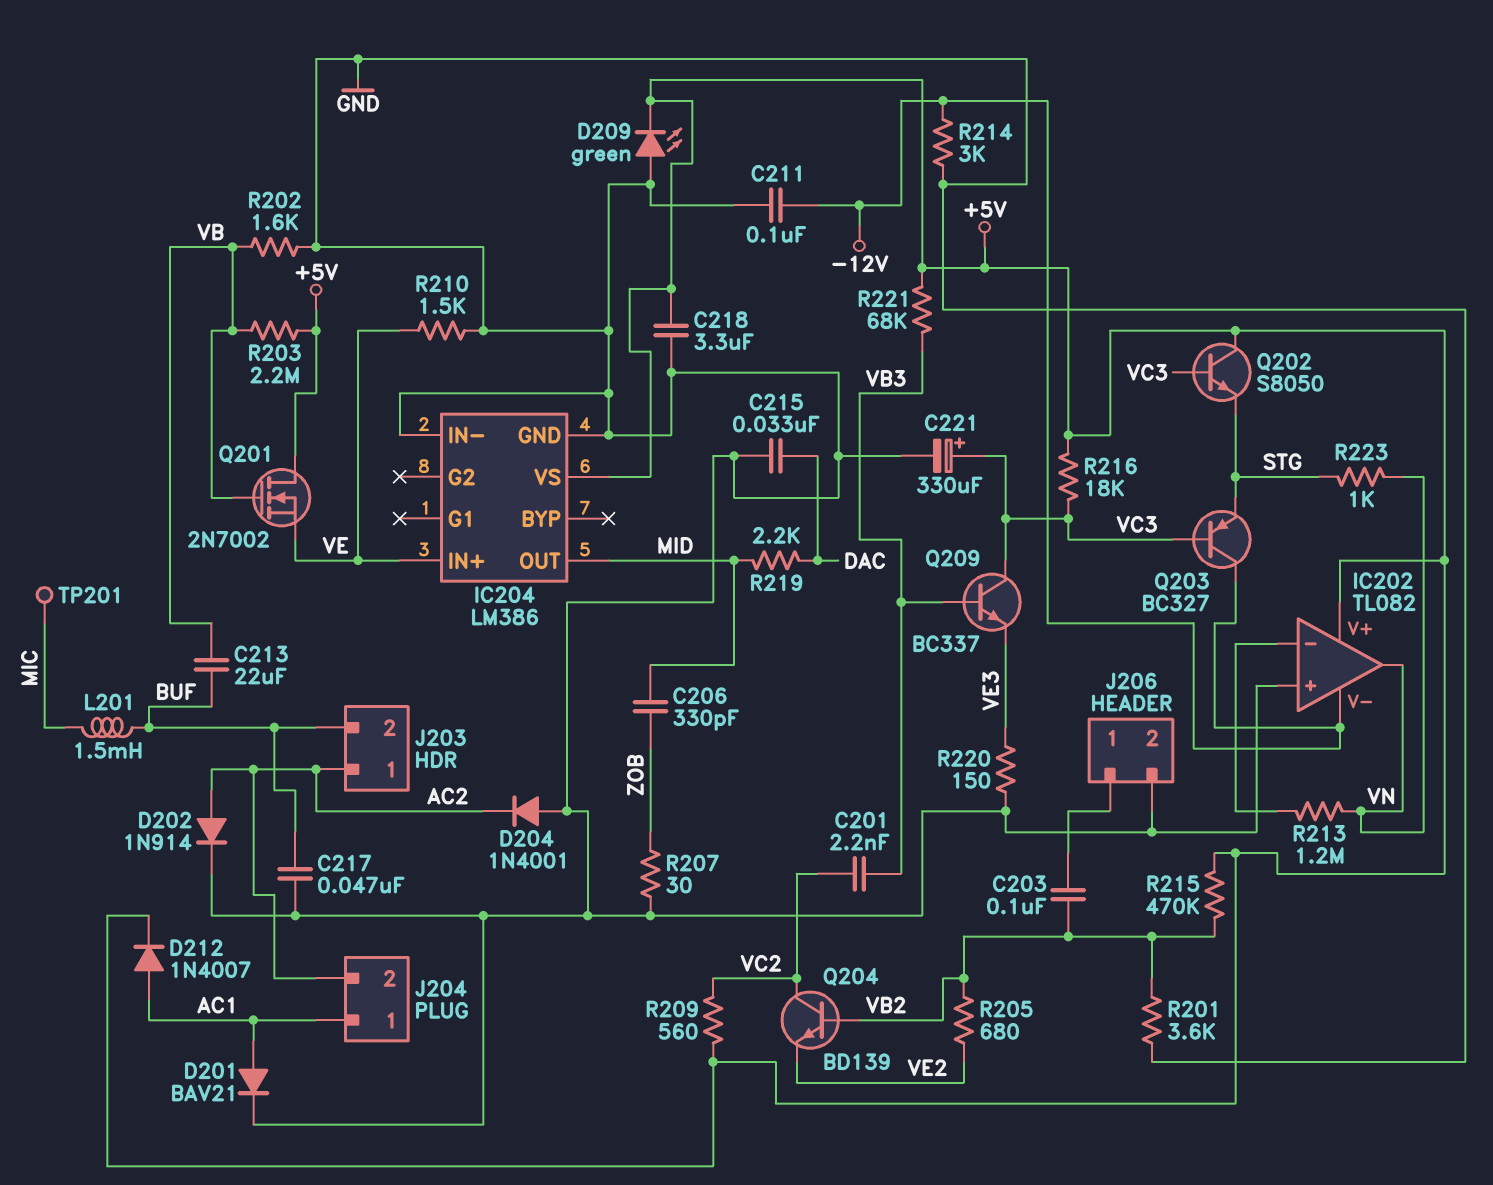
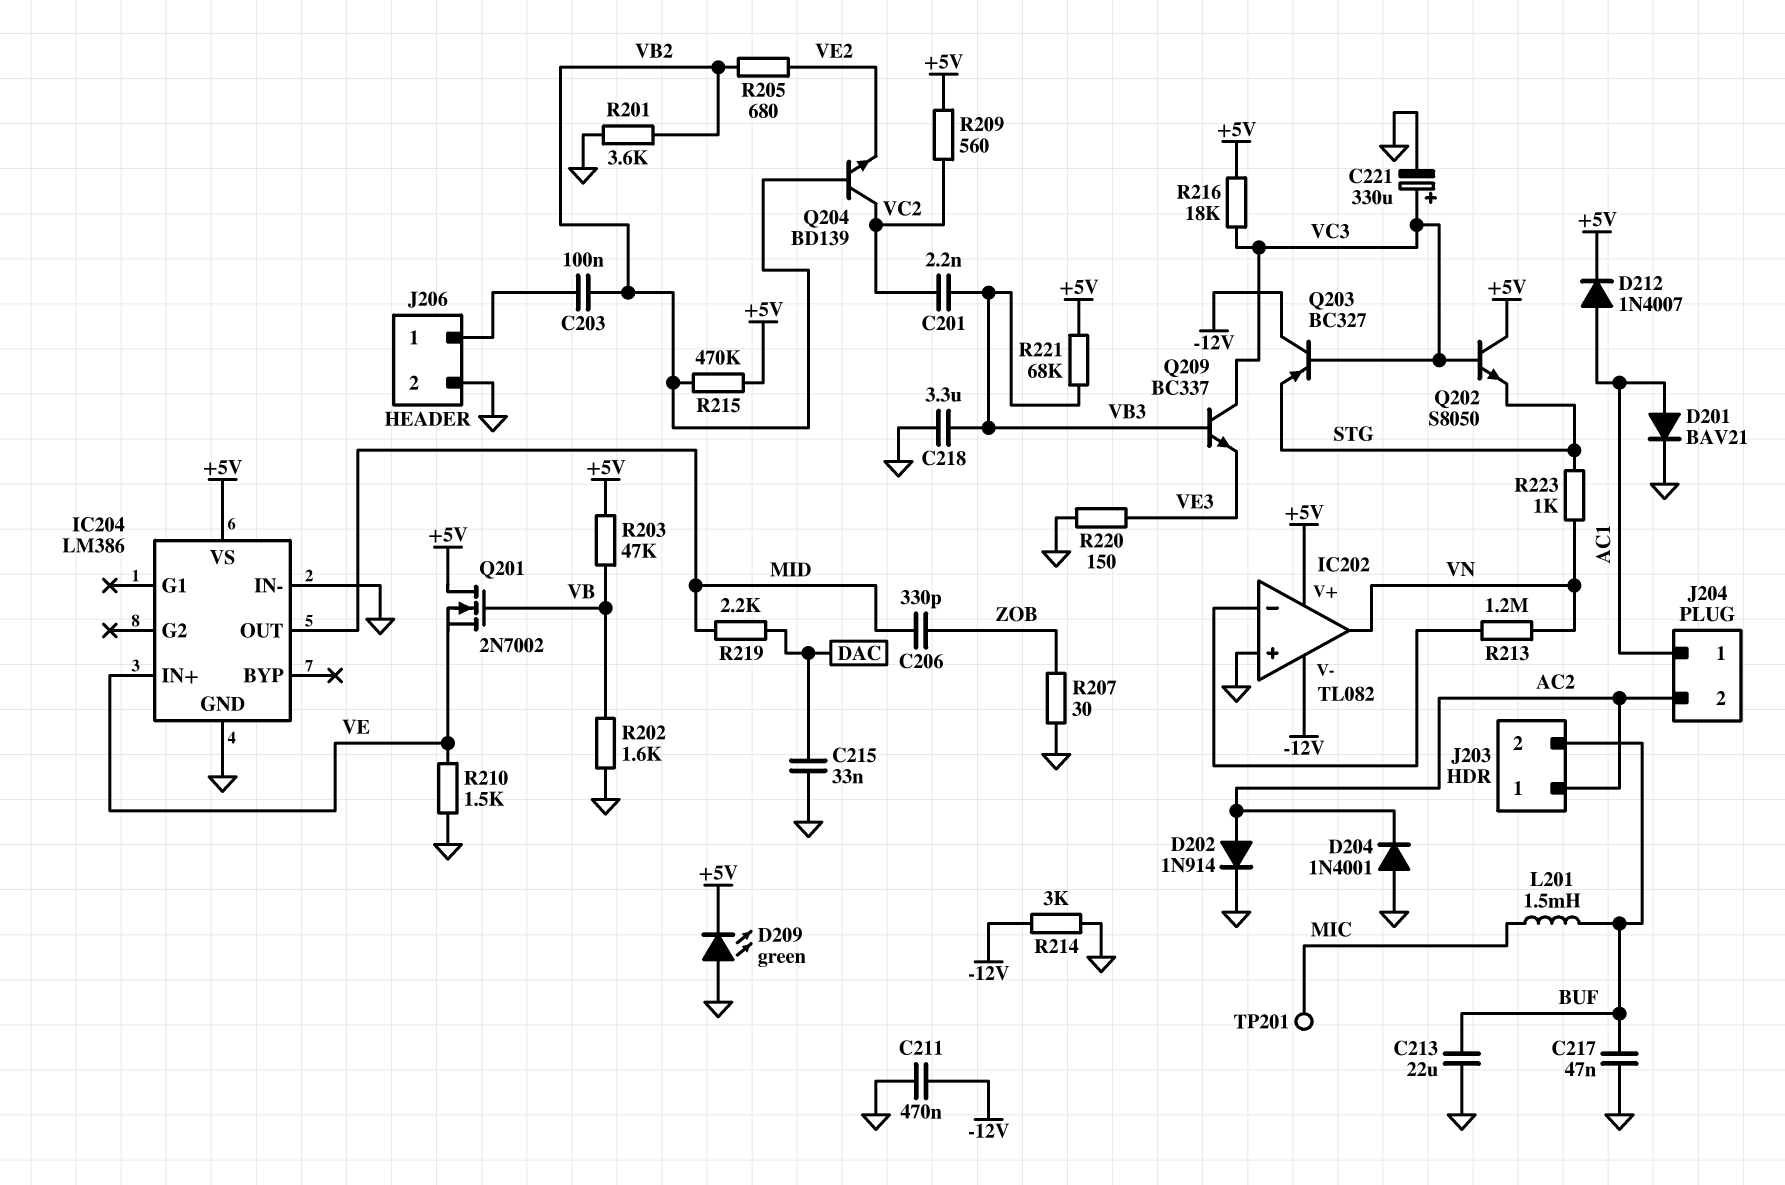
C211: 100nF (-12V, GND) -> 470nF (-12V, GND)
C213: 22uF (BUF, VB) -> 22uF (BUF, GND)
C218: 3.3uF (+5V, GND) -> 3.3uF (GND, VB3)
R203: 2.2M (+5V, VB) -> 47k (+5V, VB)

